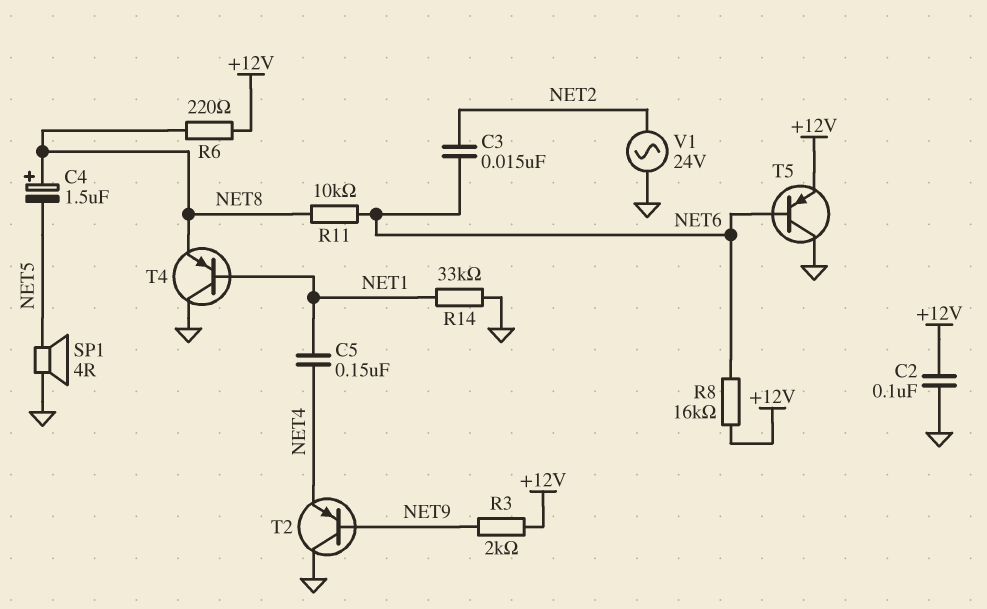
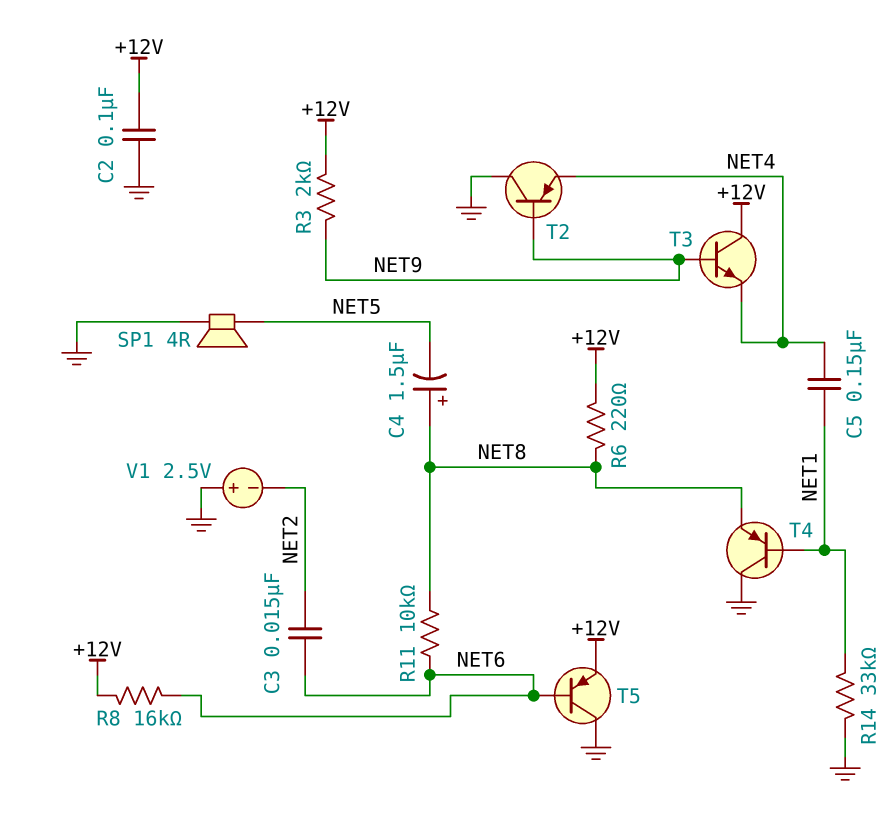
T3: none -> NPN (B NET9, C +12V, E NET4)
V1: AC 24V (GND, NET2) -> 2.5V (plus GND, minus NET2)

